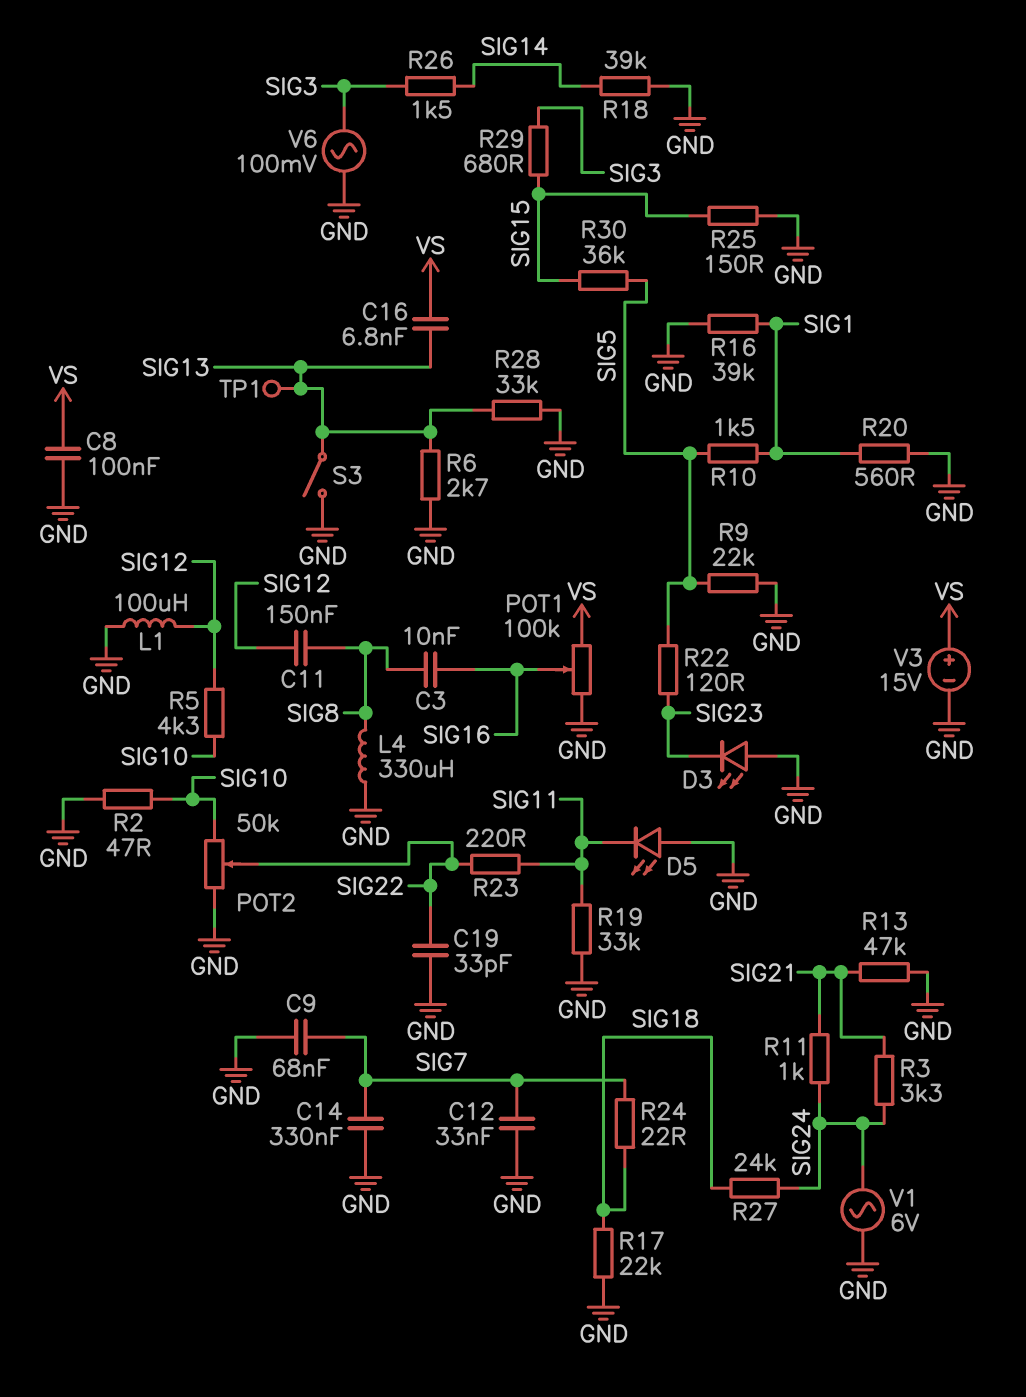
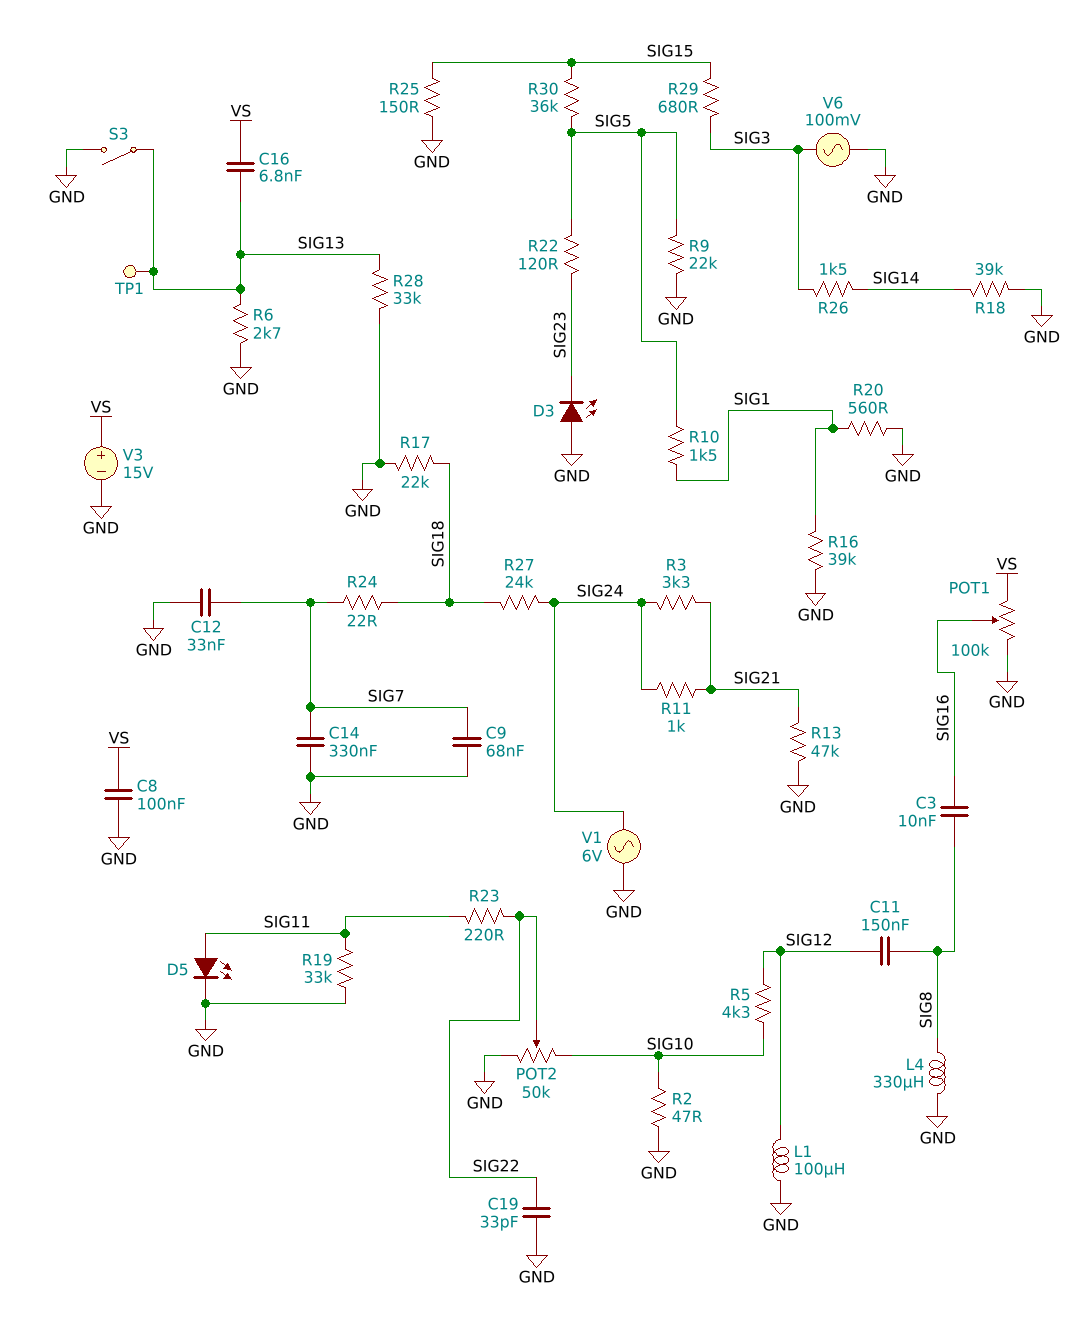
D5: LED (A GND, K SIG11) -> LED (A SIG11, K GND)

